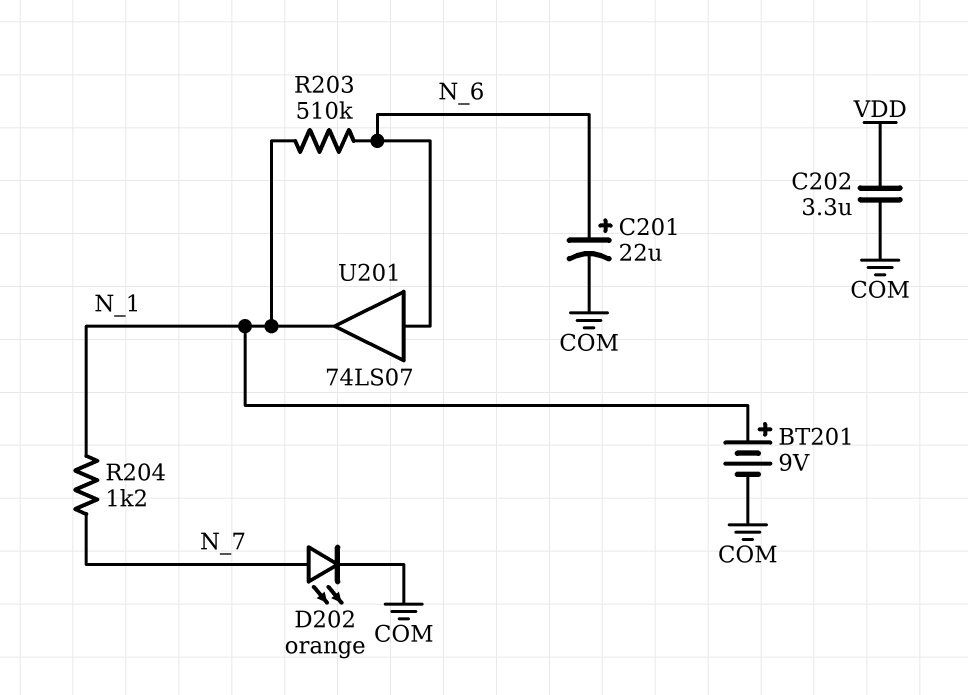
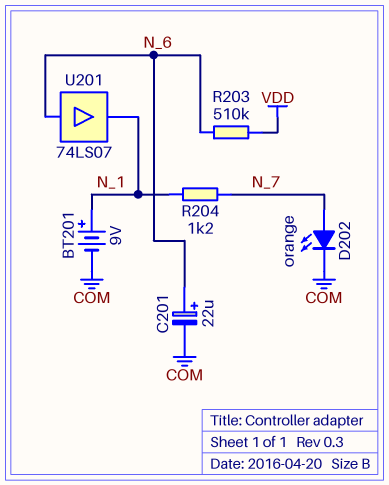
C202: 3.3uF (COM, VDD) -> none
R203: 510k (N_1, N_6) -> 510k (N_6, VDD)

